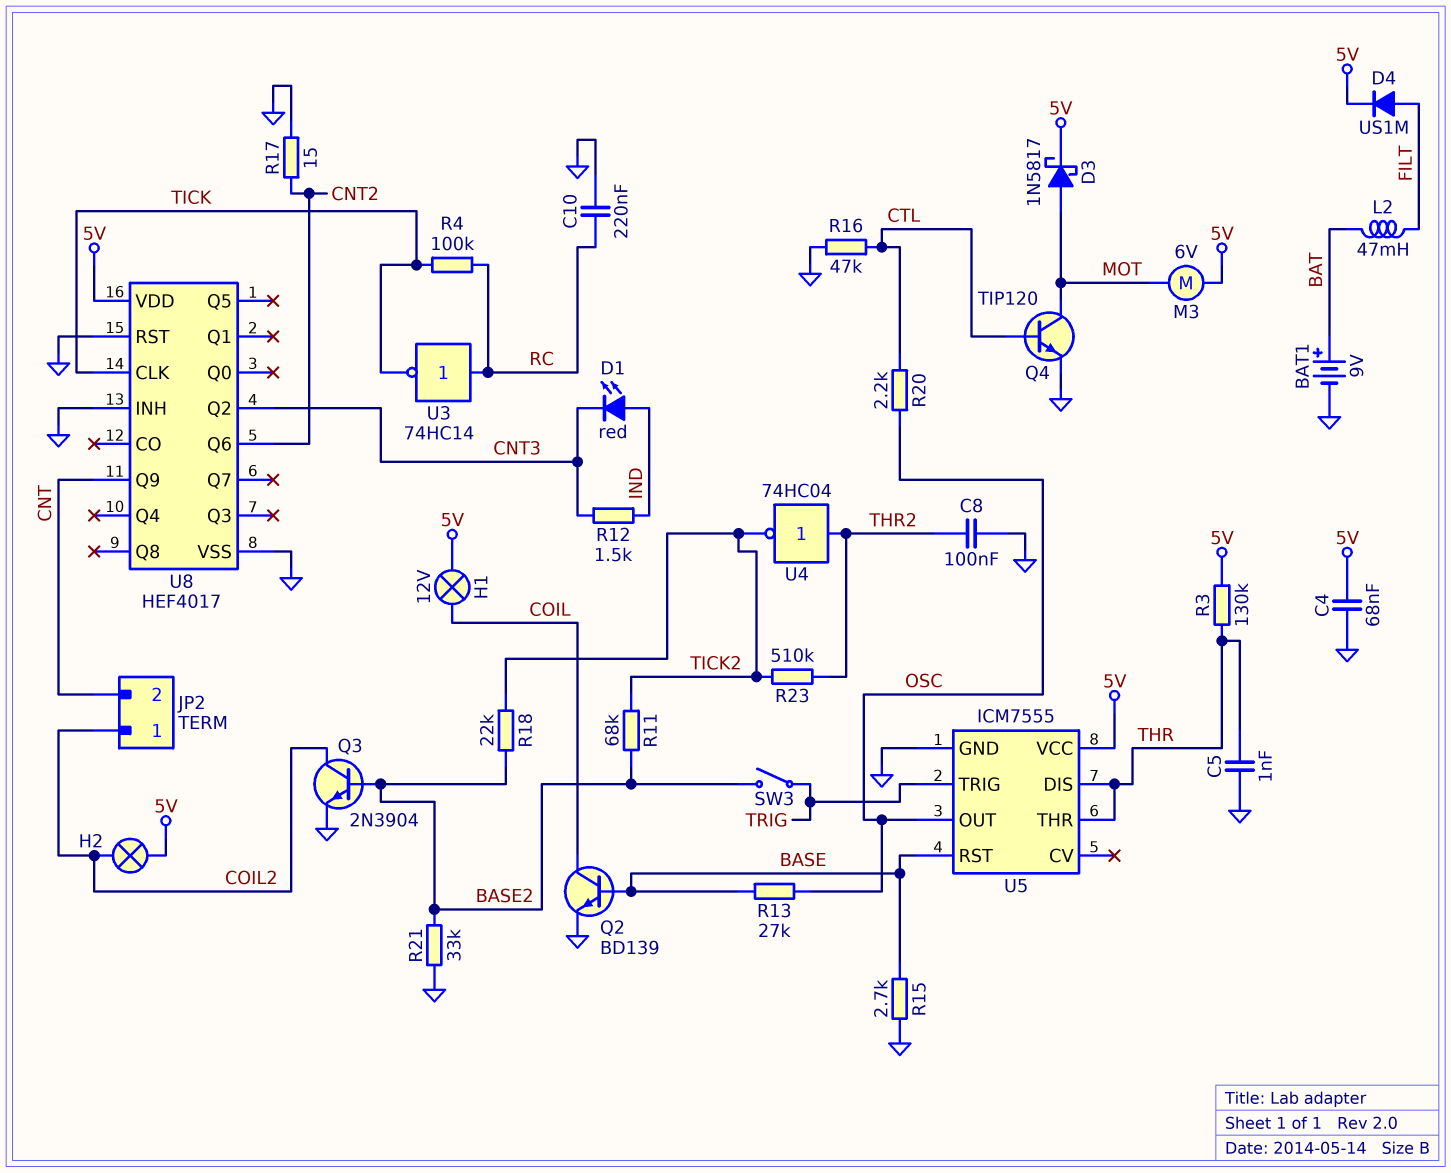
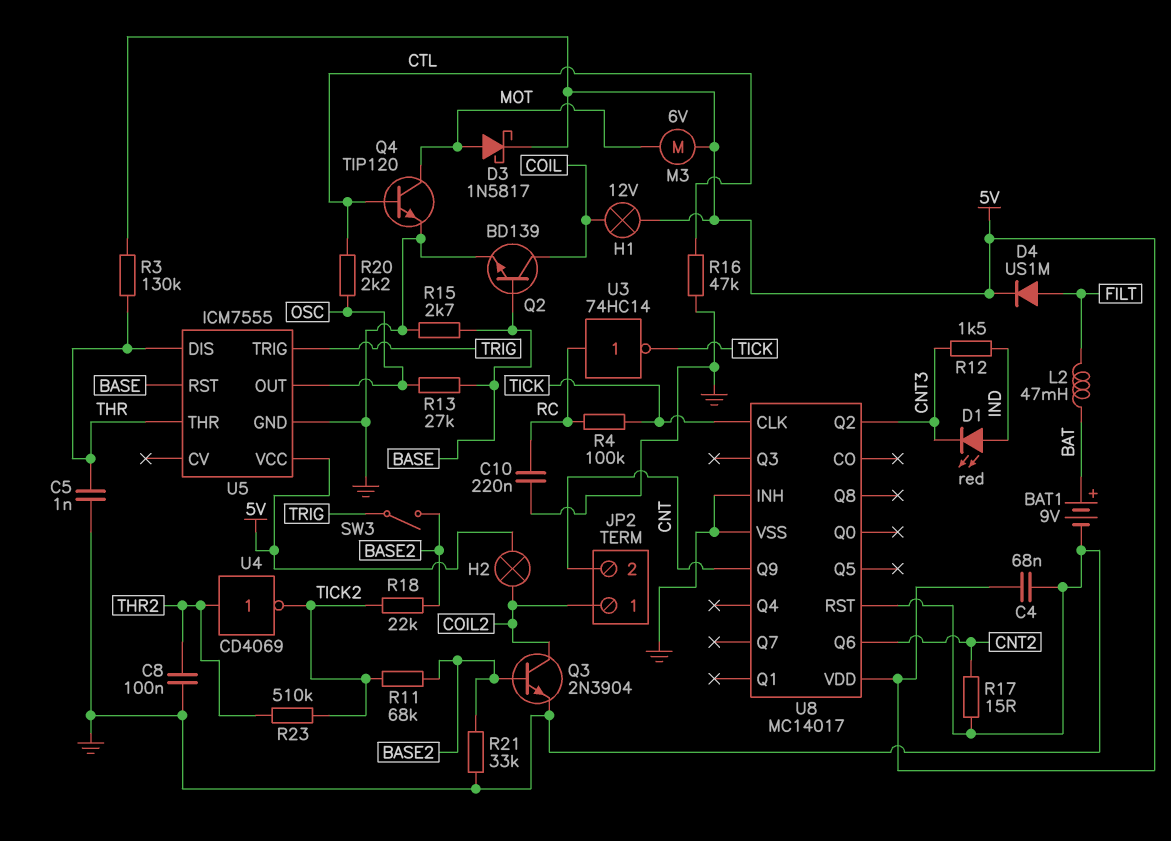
U4: NOT 74HC04 (in THR2, out TICK2) -> NOT CD4069 (in THR2, out TICK2)
U8: HEF4017 -> MC14017

